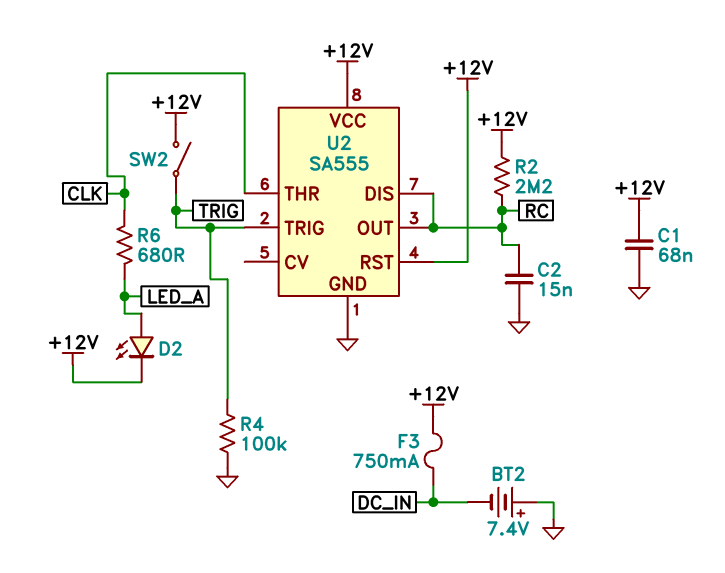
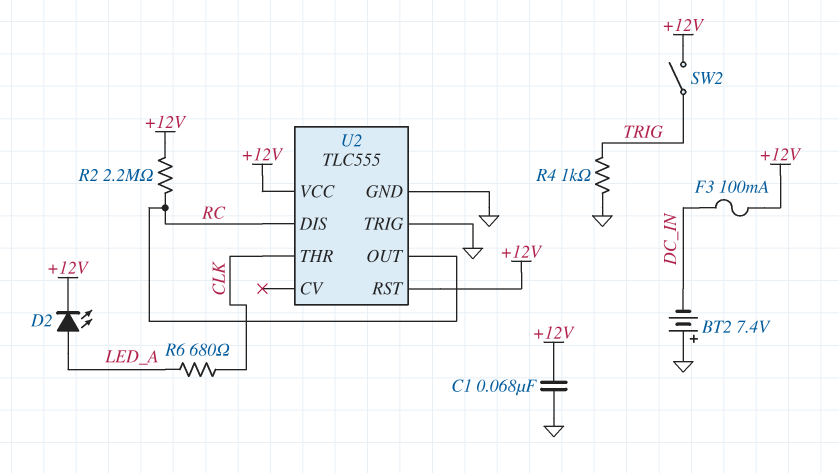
C2: 15nF (GND, RC) -> none
F3: 750mA (+12V, DC_IN) -> 100mA (+12V, DC_IN)
R4: 100k (GND, TRIG) -> 1k (GND, TRIG)
U2: SA555 -> TLC555
U2 pin TRIG: TRIG -> GND

